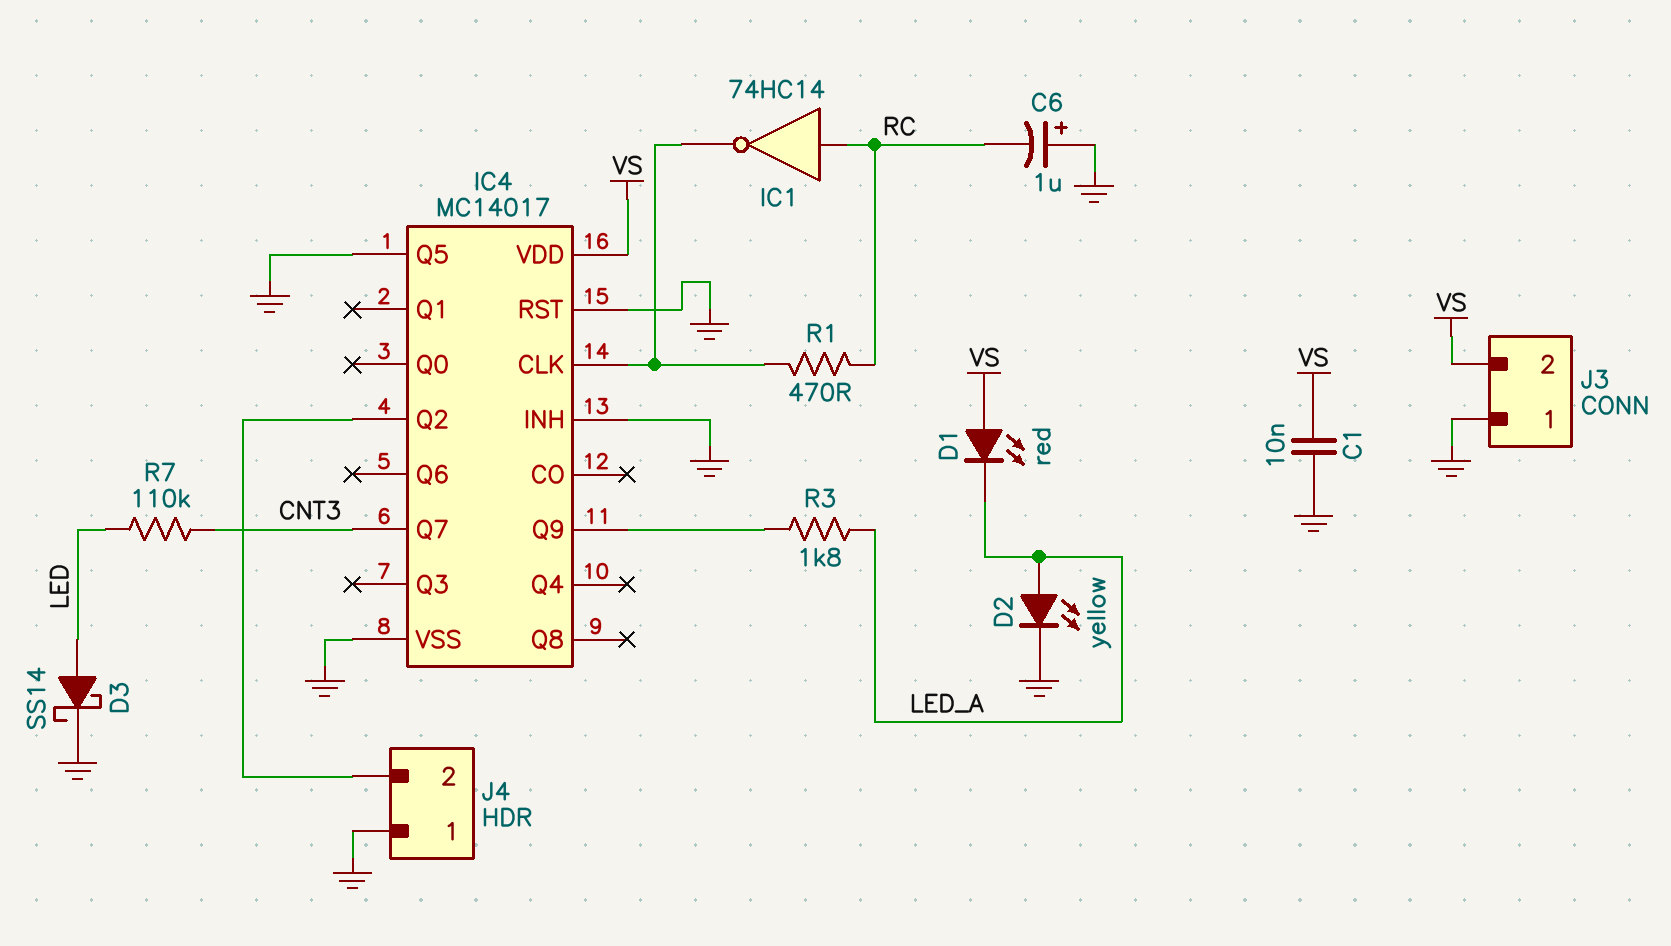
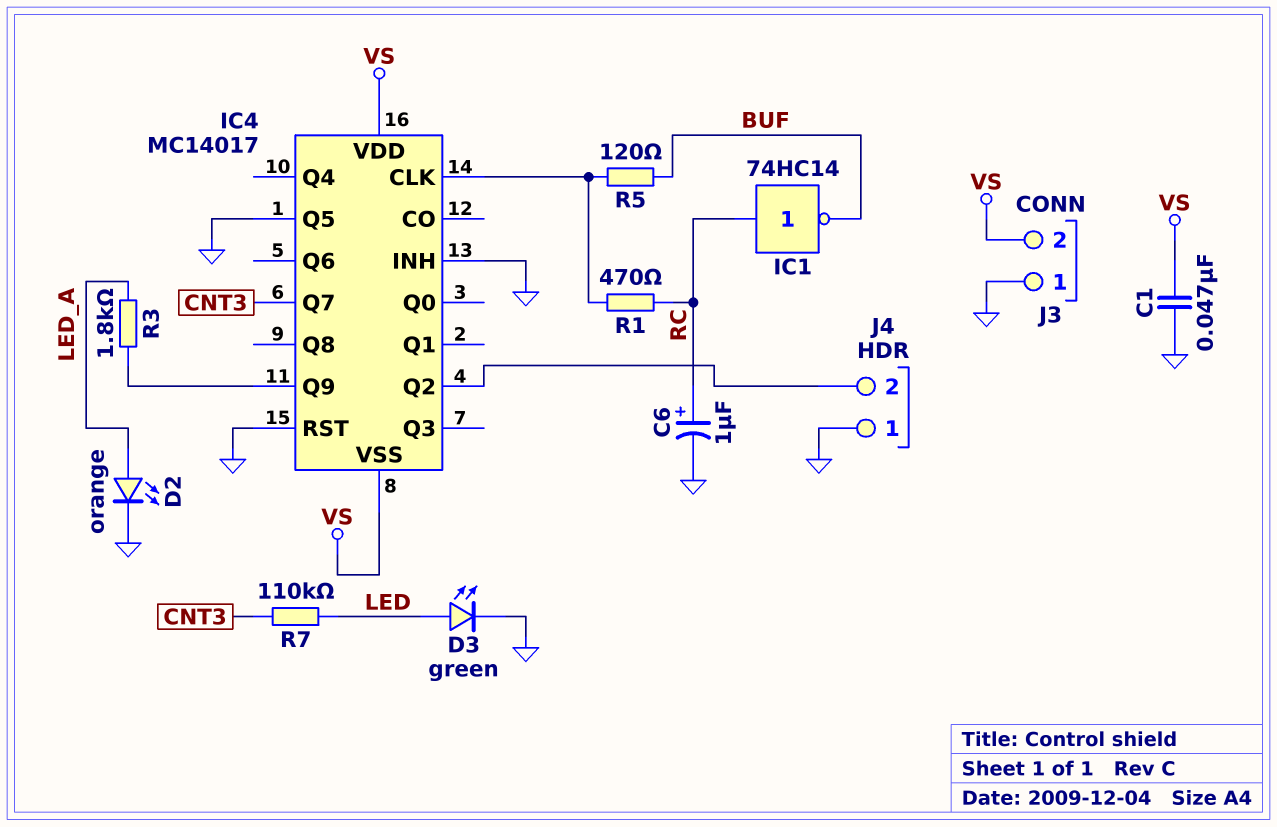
C1: 10nF (GND, VS) -> 47nF (GND, VS)
C6: 1uF (plus GND, minus RC) -> 1uF (plus RC, minus GND)
D1: LED red (A VS, K LED_A) -> none
D2: LED yellow (A LED_A, K GND) -> LED orange (A LED_A, K GND)
D3: schottky SS14 (A LED, K GND) -> LED green (A LED, K GND)
IC1: NOT 74HC14 (in RC, out IC4/CLK) -> NOT 74HC14 (in RC, out BUF)
IC4 pin VSS: GND -> VS
R5: none -> 120 (BUF, IC4/CLK)

